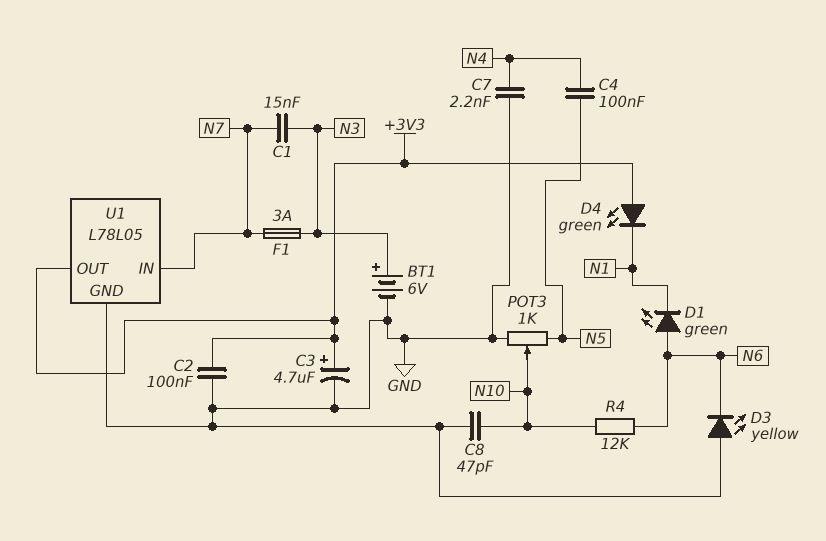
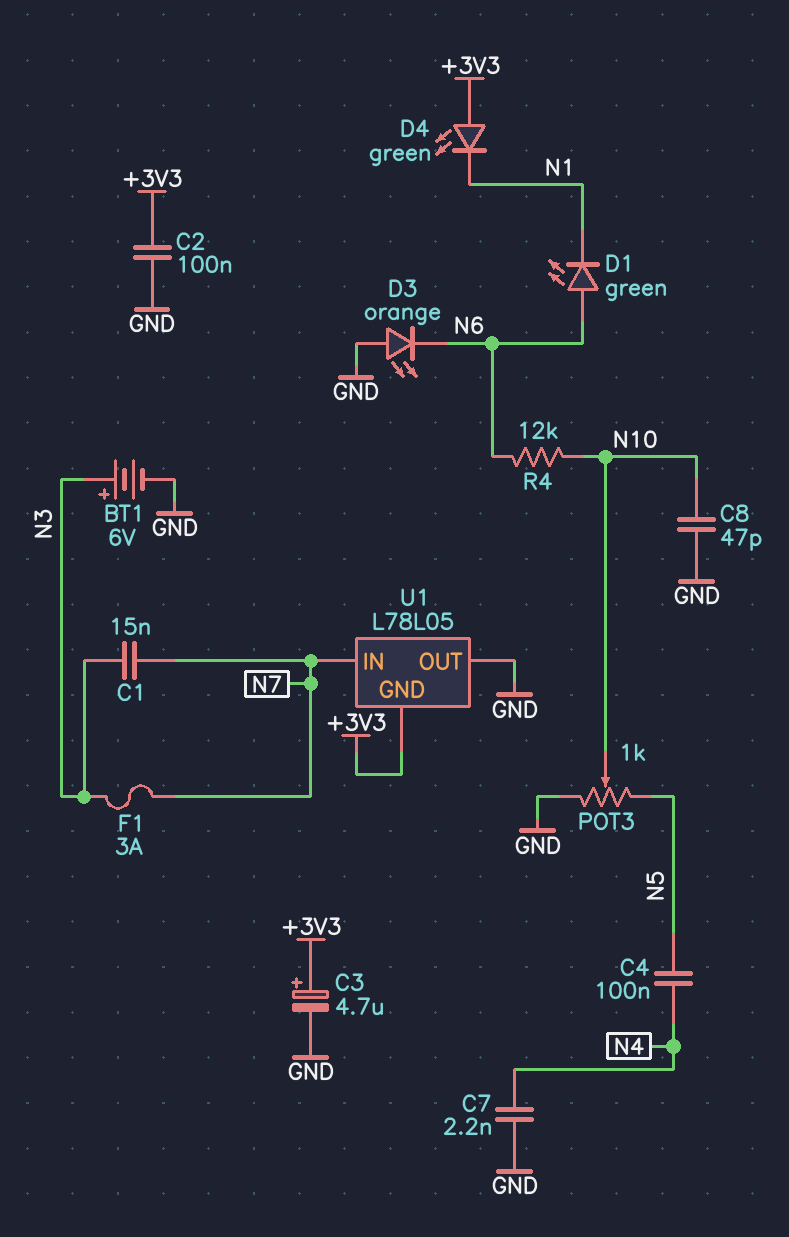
D3: LED yellow (A GND, K N6) -> LED orange (A GND, K N6)
U1 pin GND: GND -> +3V3
U1 pin OUT: +3V3 -> GND

